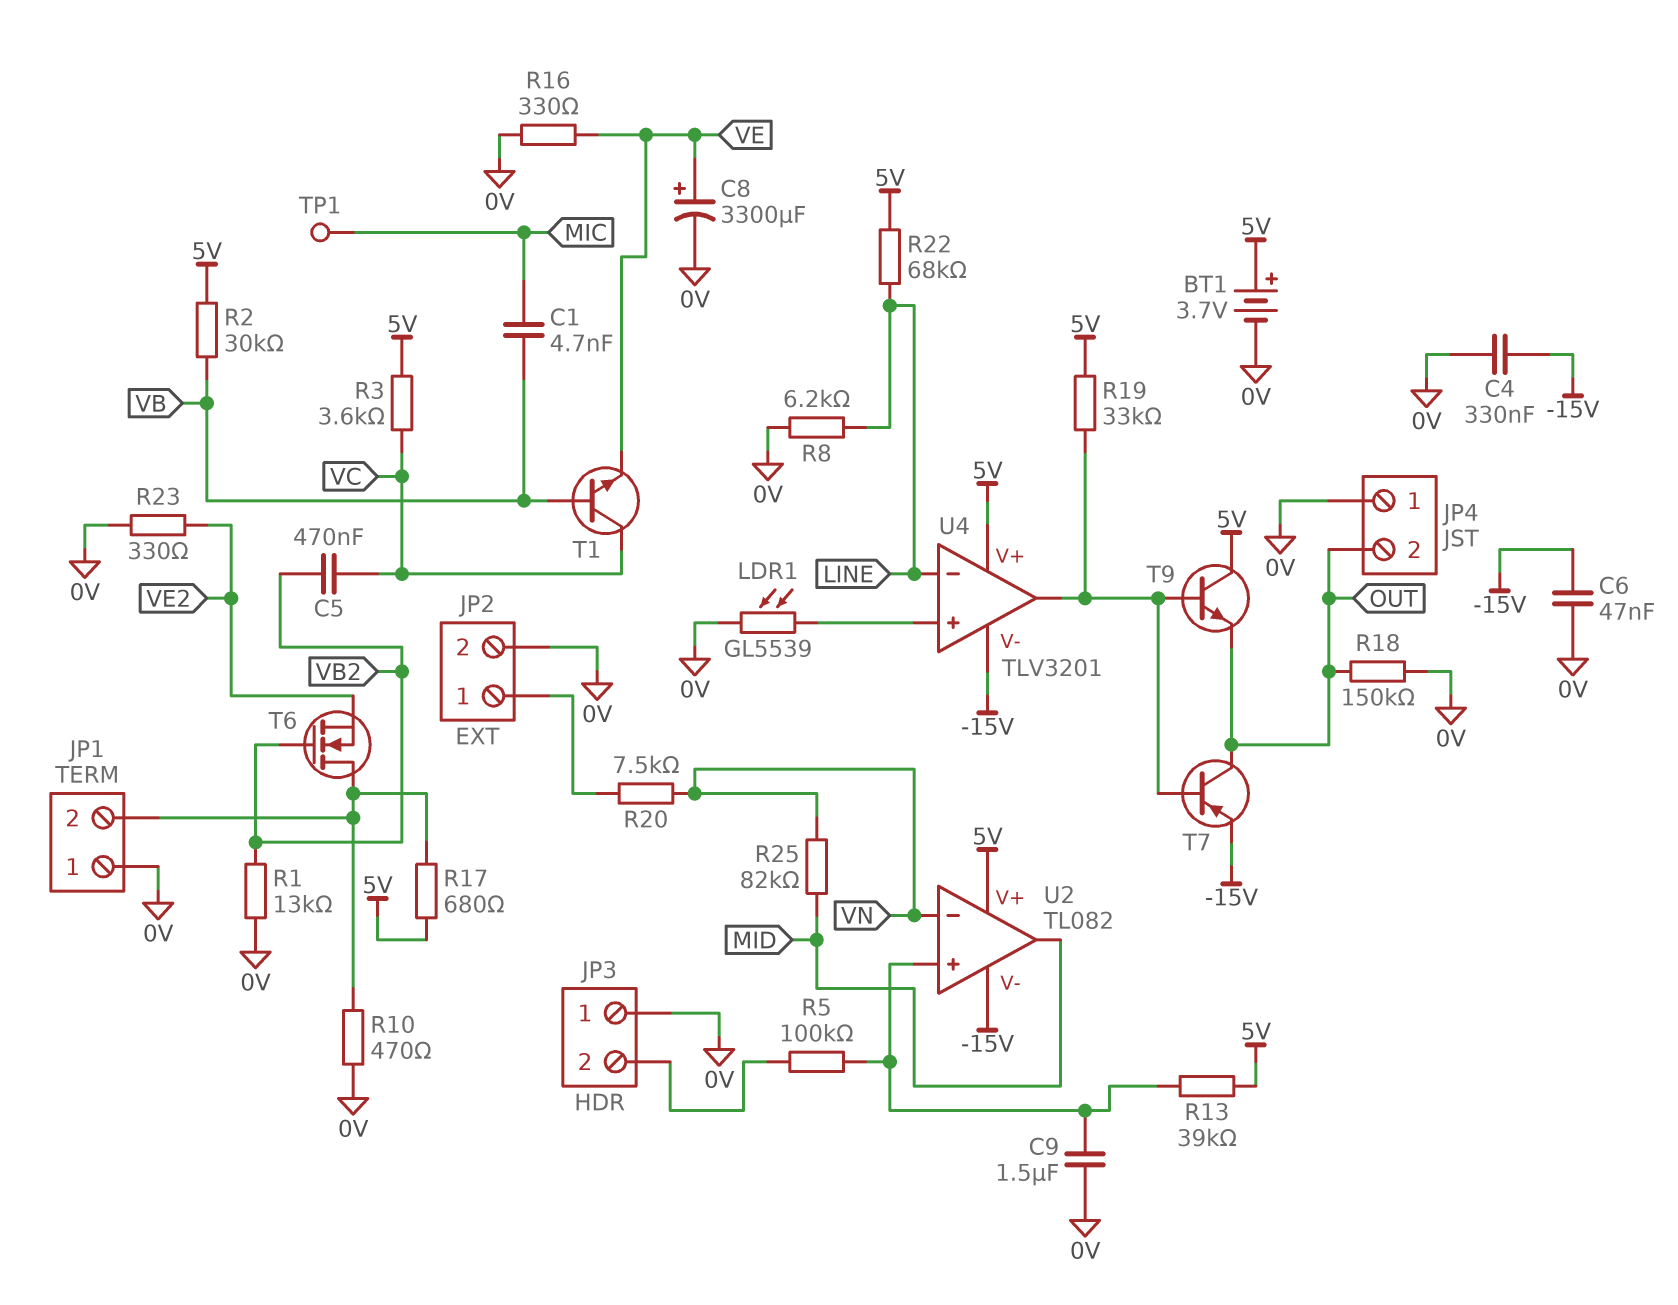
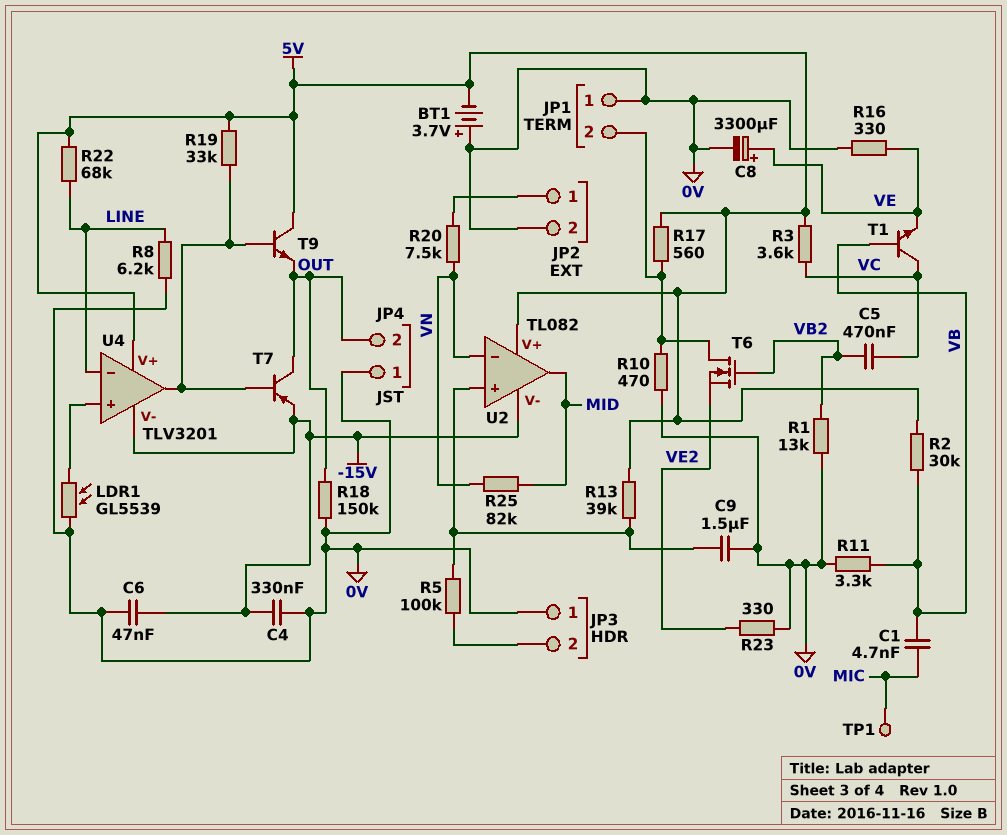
BT1: 3.7V (plus 5V, minus 0V) -> 3.7V (plus 0V, minus 5V)
R11: none -> 3.3k (0V, VB)
R17: 680 (5V, JP1/2) -> 560 (5V, JP1/2)

